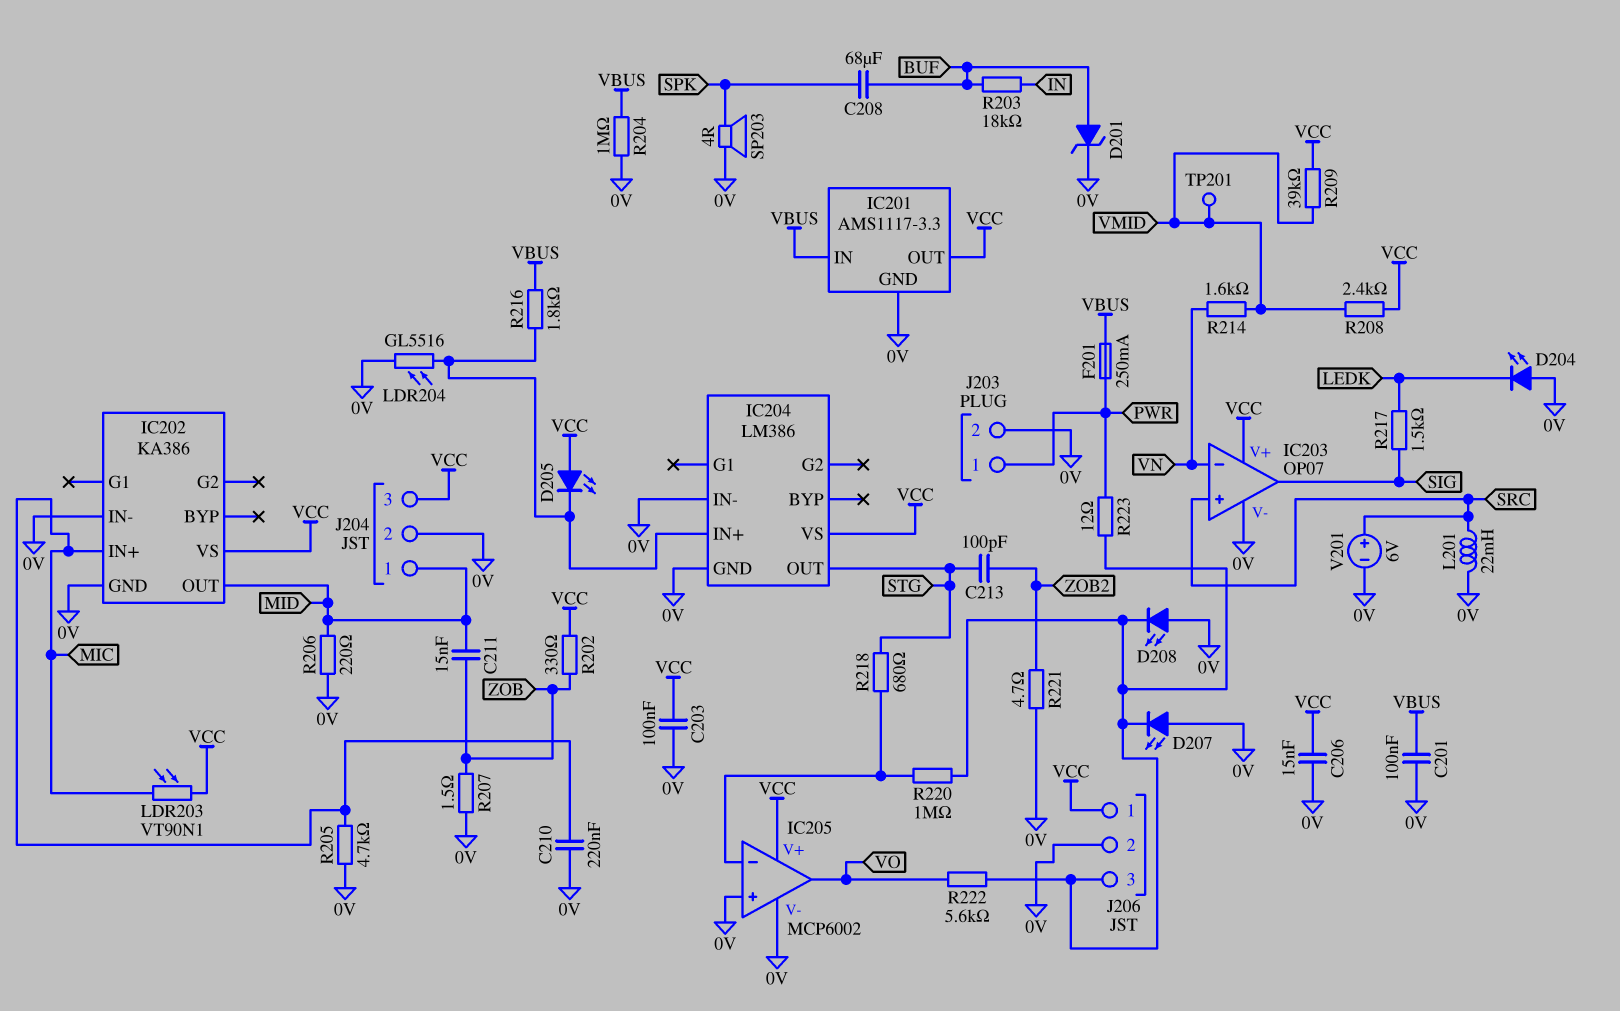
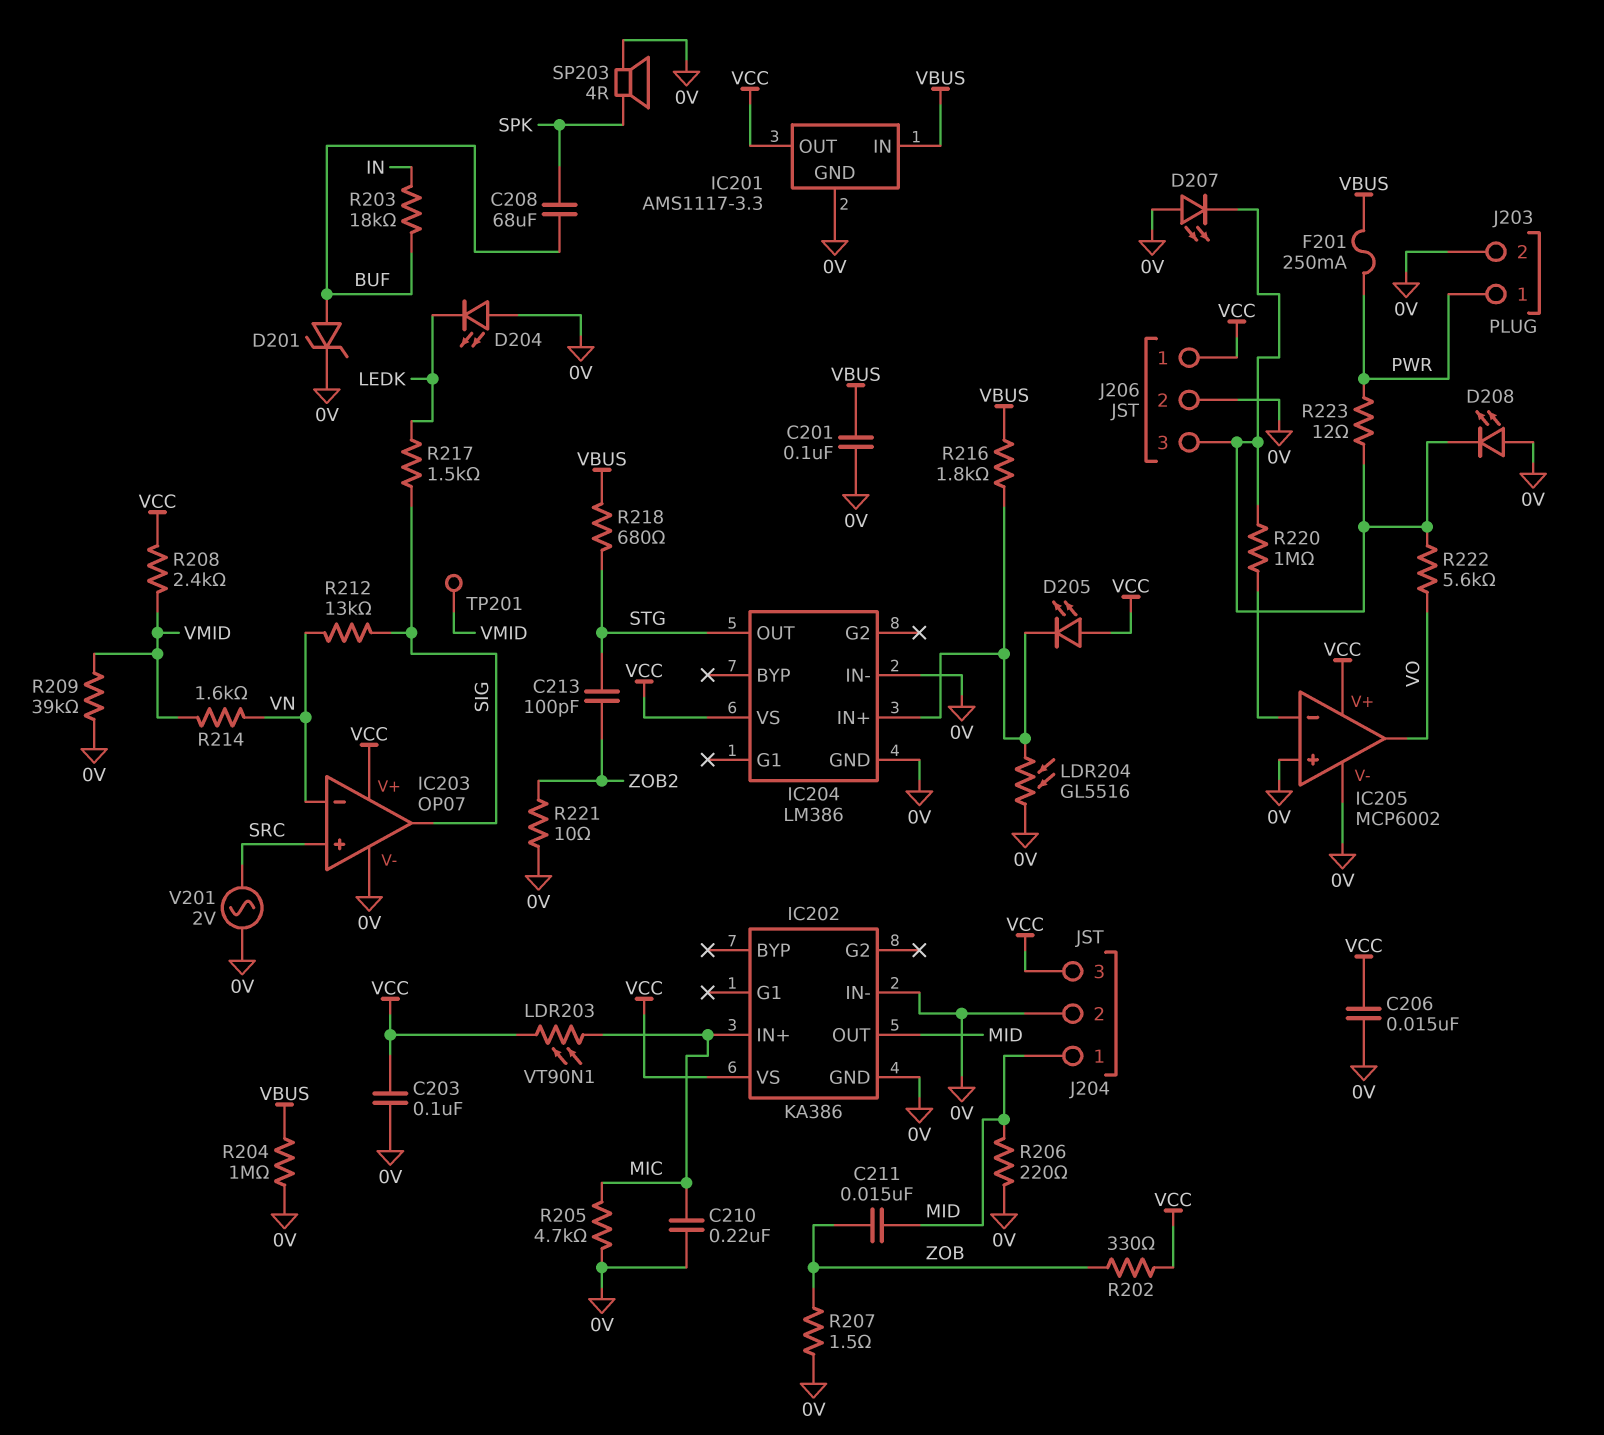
L201: 22mH (0V, SRC) -> none
R209: 39k (VCC, VMID) -> 39k (0V, VMID)
R212: none -> 13k (SIG, VN)
R218: 680 (IC205/in-, STG) -> 680 (STG, VBUS)
R221: 4.7 (0V, ZOB2) -> 10 (0V, ZOB2)
V201: 6V (plus SRC, minus 0V) -> AC 2V (0V, SRC)

